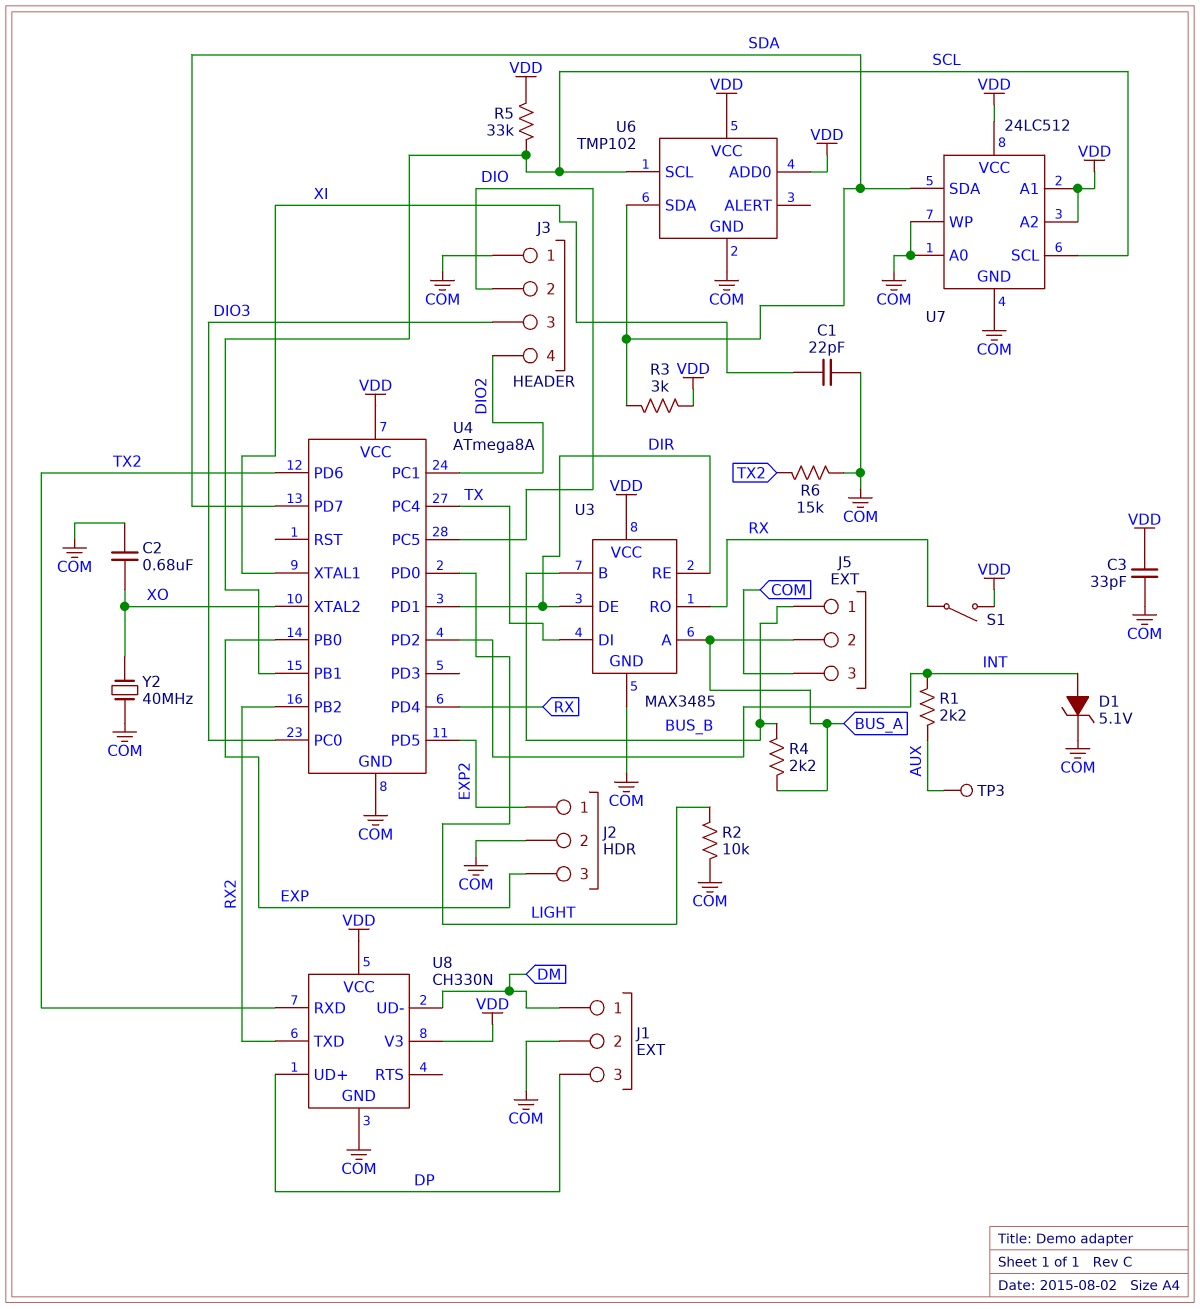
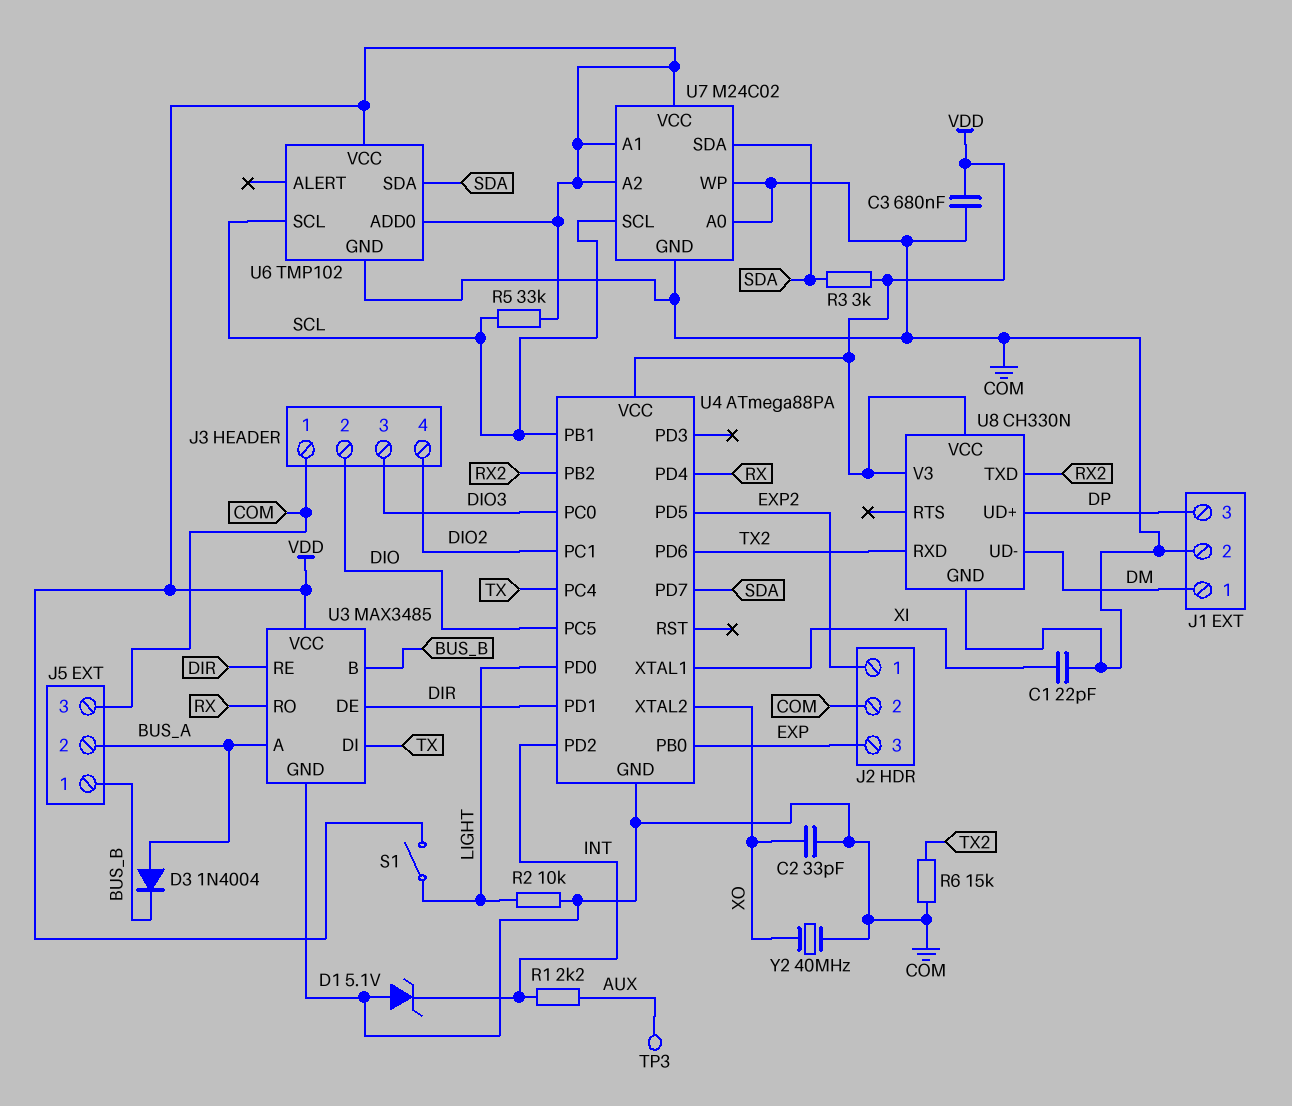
C2: 680nF (COM, XO) -> 33pF (COM, XO)
C3: 33pF (COM, VDD) -> 680nF (COM, VDD)
D1: zener 5.1V (A INT, K COM) -> zener 5.1V (A COM, K INT)
D3: none -> diode 1N4004 (A BUS_A, K BUS_B)
R4: 2.2k (BUS_A, BUS_B) -> none
S1: switch (RX, VDD) -> switch (LIGHT, VDD)
U4: ATmega8A -> ATmega88PA
U7: 24LC512 -> M24C02

